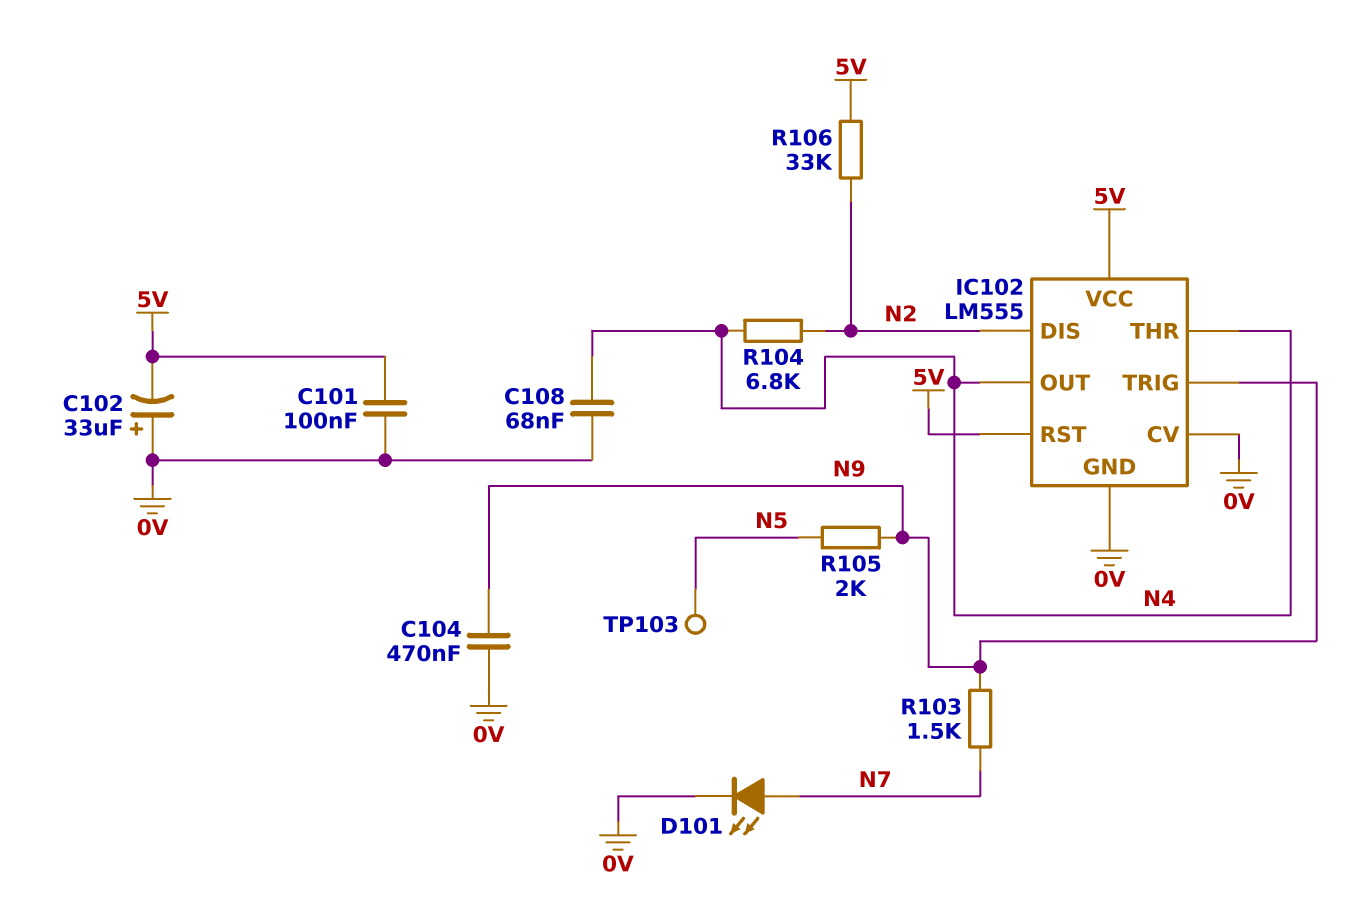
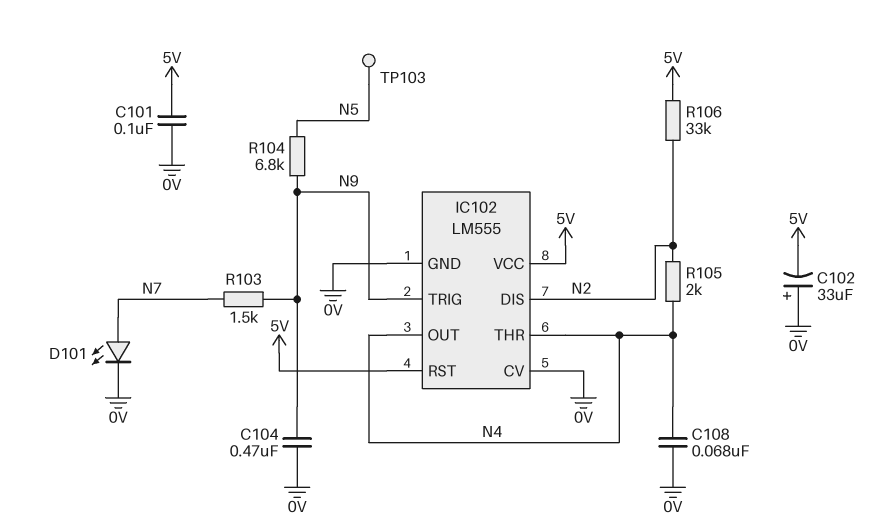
R104: 6.8k (N2, N4) -> 6.8k (N5, N9)
R105: 2k (N5, N9) -> 2k (N2, N4)

